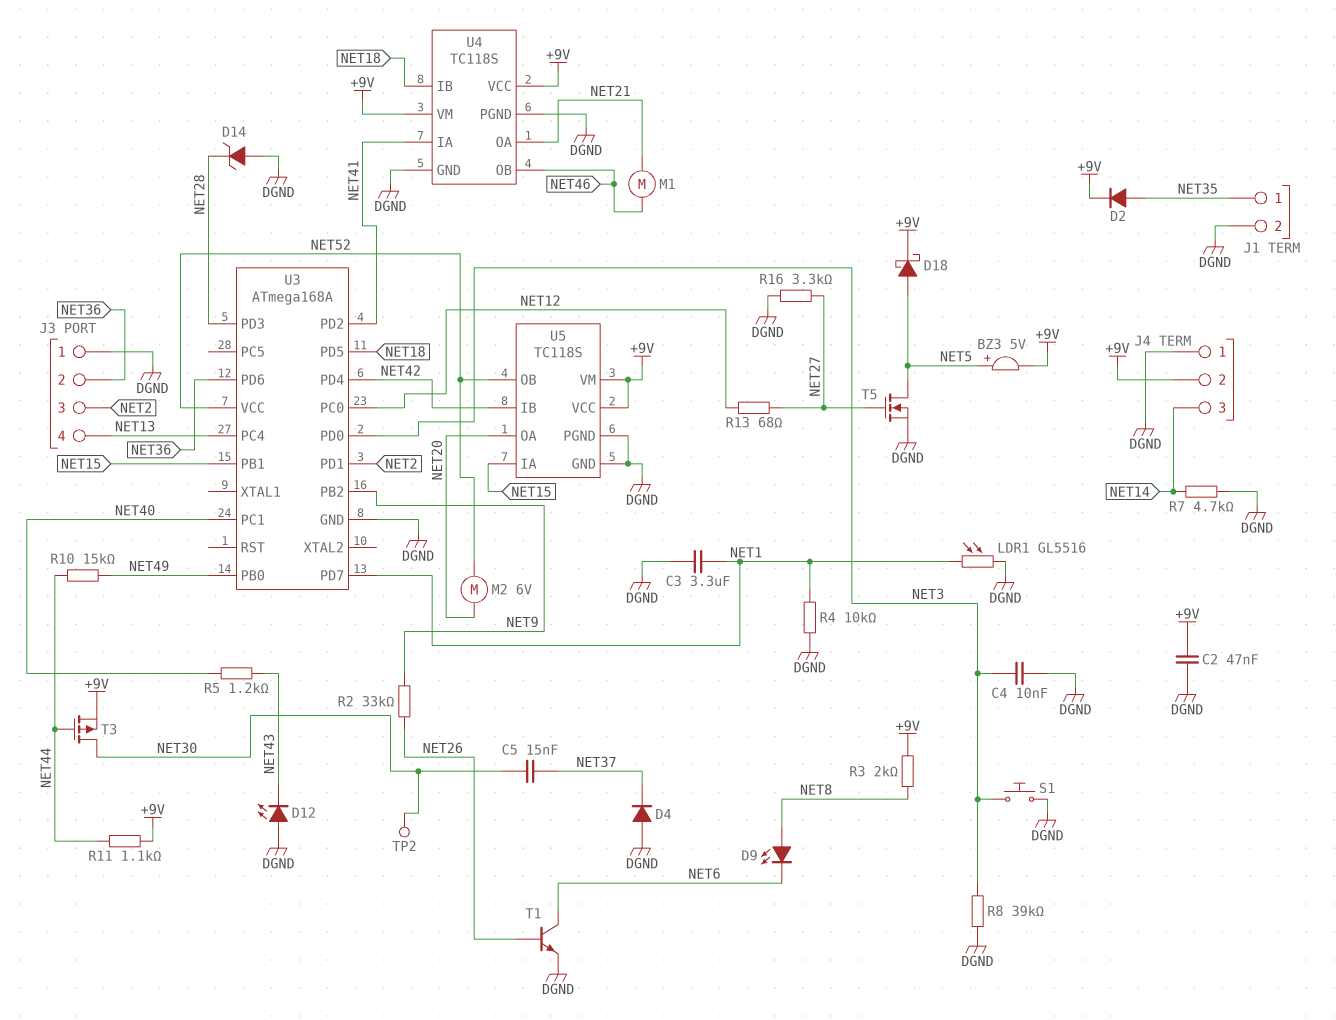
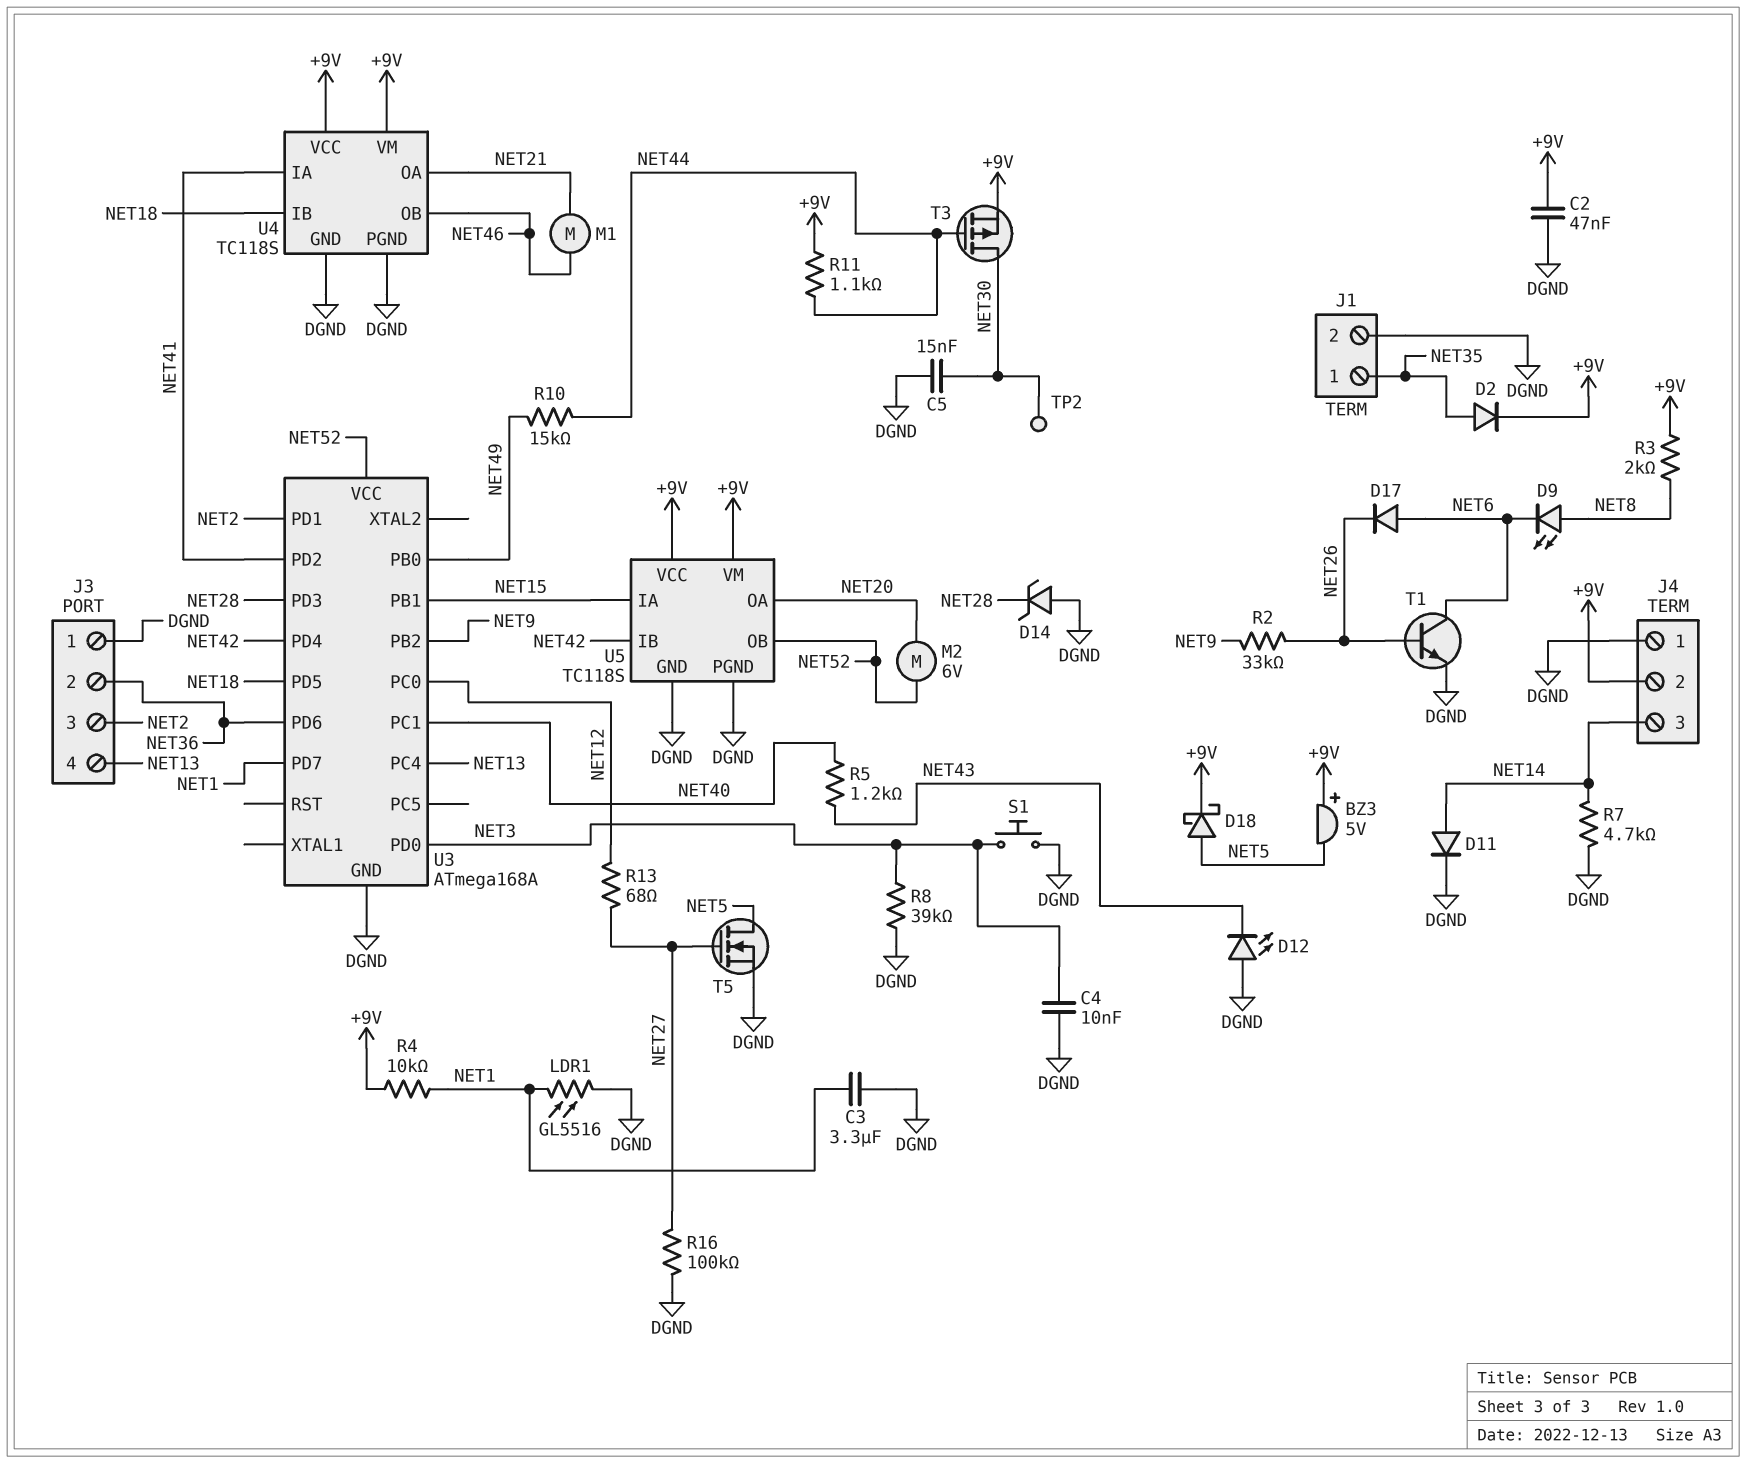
BZ3: buzzer 5V (plus NET5, minus +9V) -> buzzer 5V (plus +9V, minus NET5)
C5: 15nF (NET30, NET37) -> 15nF (DGND, NET30)
D4: diode (A DGND, K NET37) -> none
D11: none -> diode (A NET14, K DGND)
D17: none -> diode (A NET6, K NET26)
R4: 10k (DGND, NET1) -> 10k (+9V, NET1)
R16: 3.3k (DGND, NET27) -> 100k (DGND, NET27)

